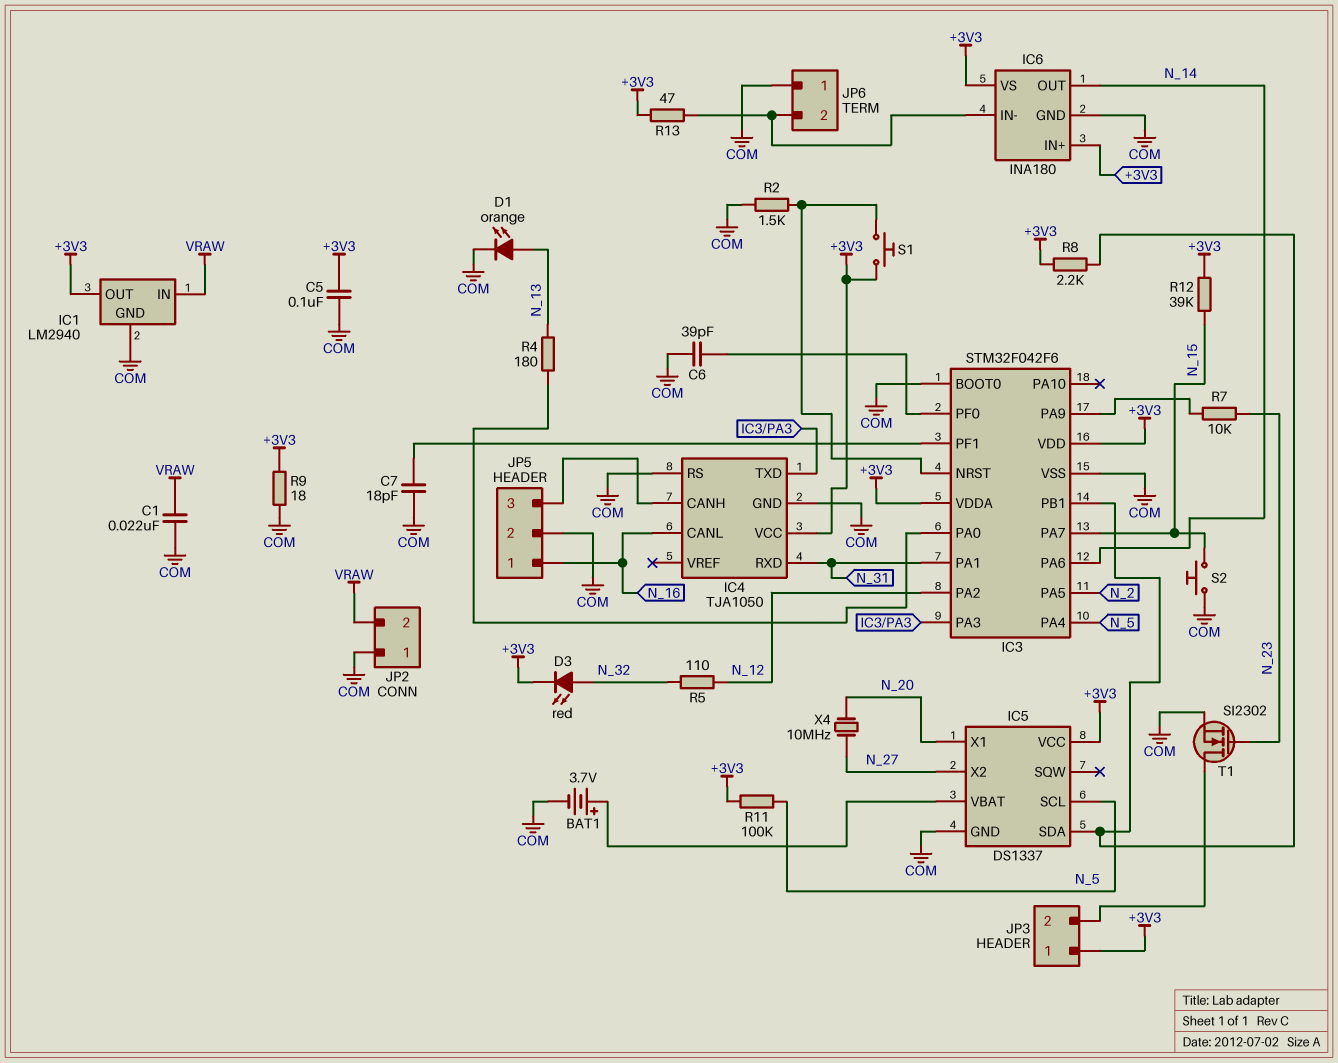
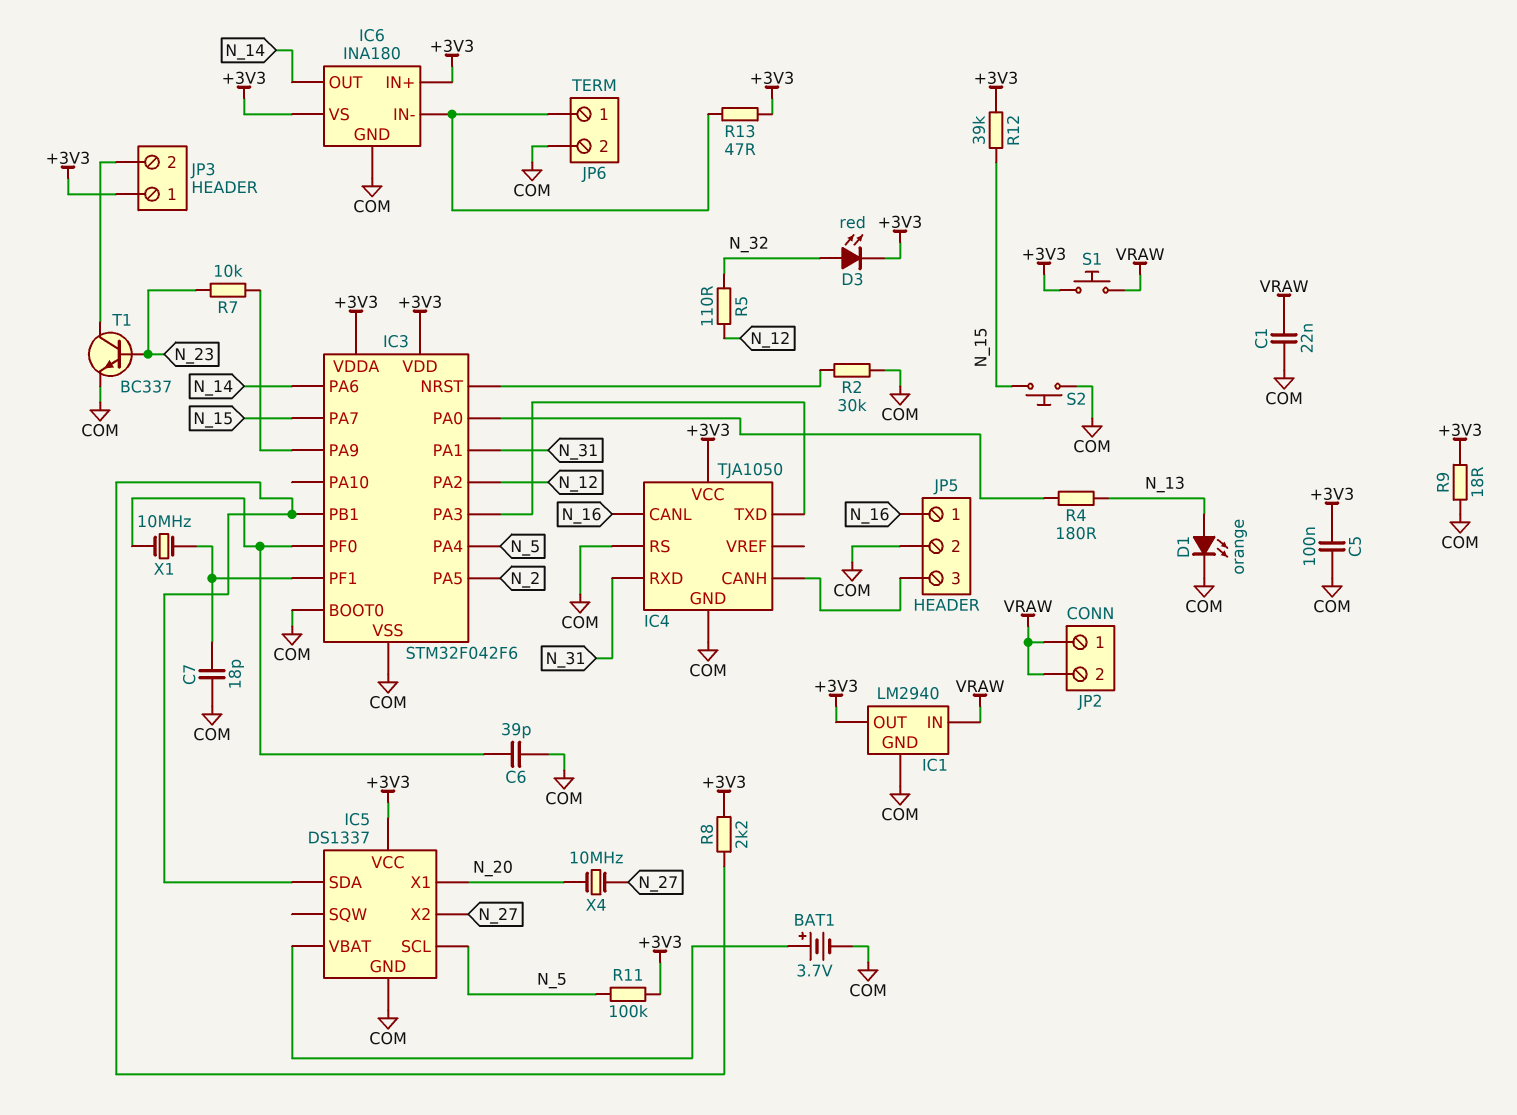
JP2 pin 1: COM -> VRAW
JP6 pin 1: COM -> IC6/IN-
JP6 pin 2: IC6/IN- -> COM
R2: 1.5k (COM, IC3/NRST) -> 30k (COM, IC3/NRST)
S1: button (+3V3, IC3/NRST) -> button (+3V3, VRAW)
T1: NMOS SI2302 (G N_23, D JP3/2, S COM) -> NPN BC337 (B N_23, C JP3/2, E COM)
X1: none -> 10MHz (IC3/PF0, IC3/PF1)

